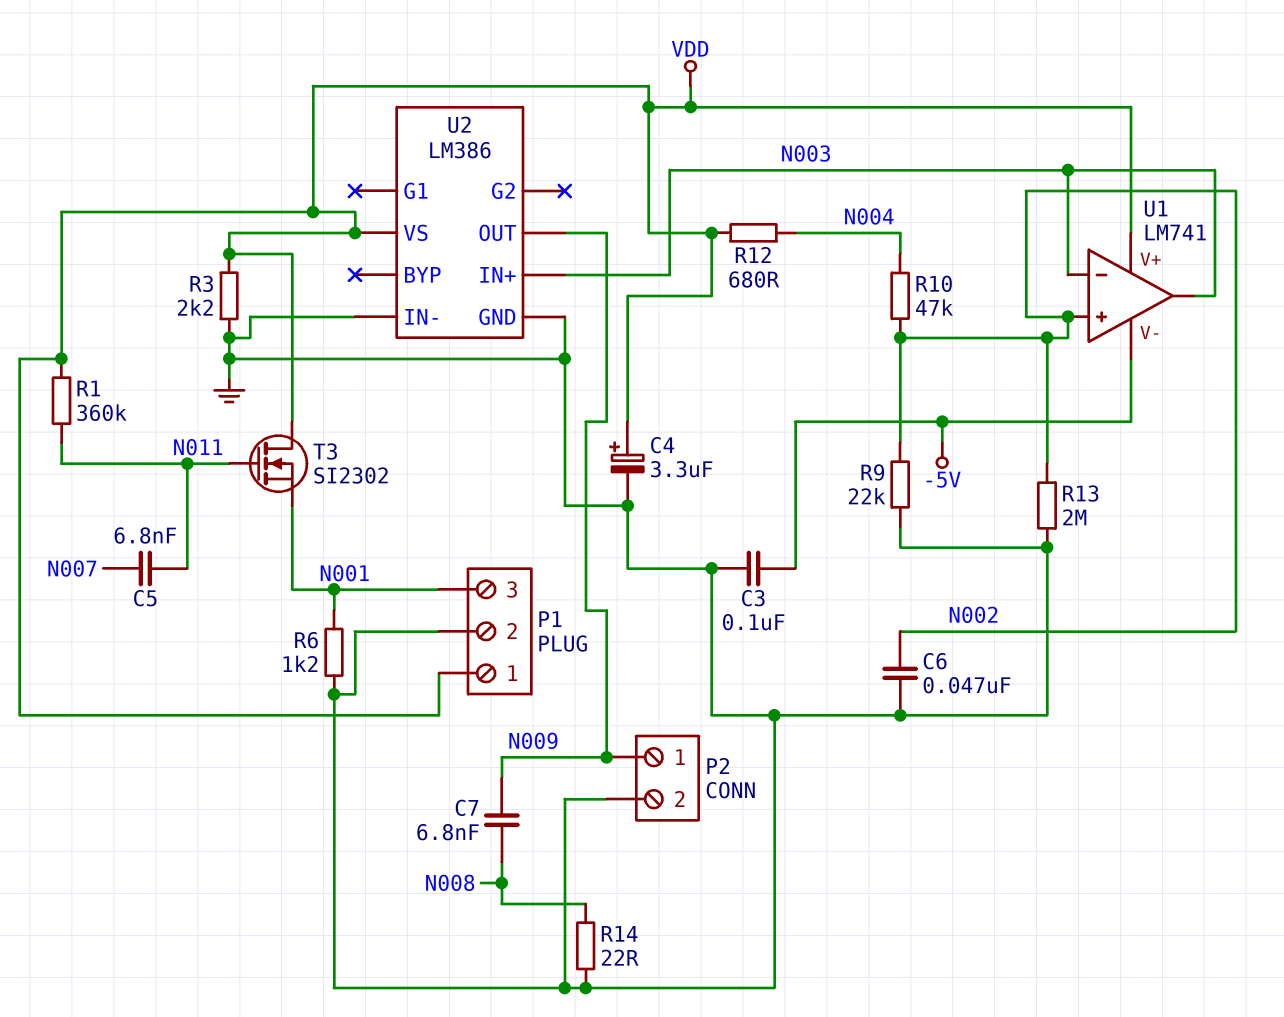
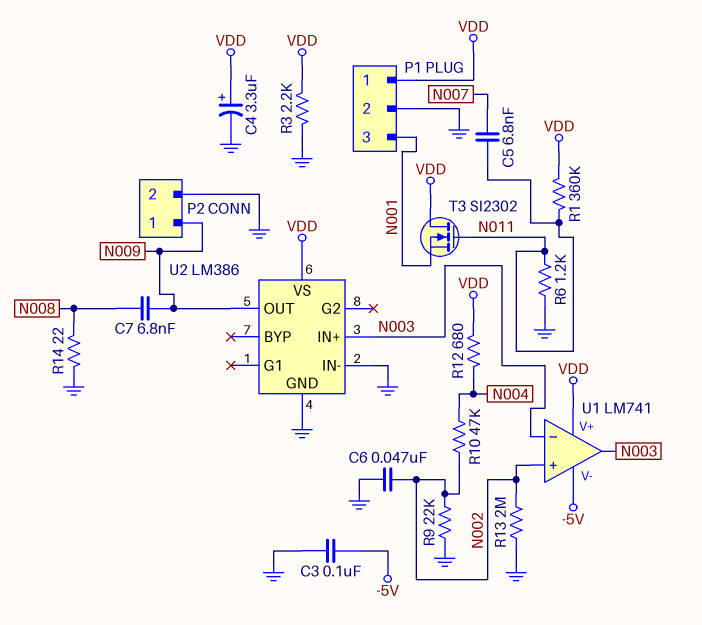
R6: 1.2k (GND, N001) -> 1.2k (GND, N011)

